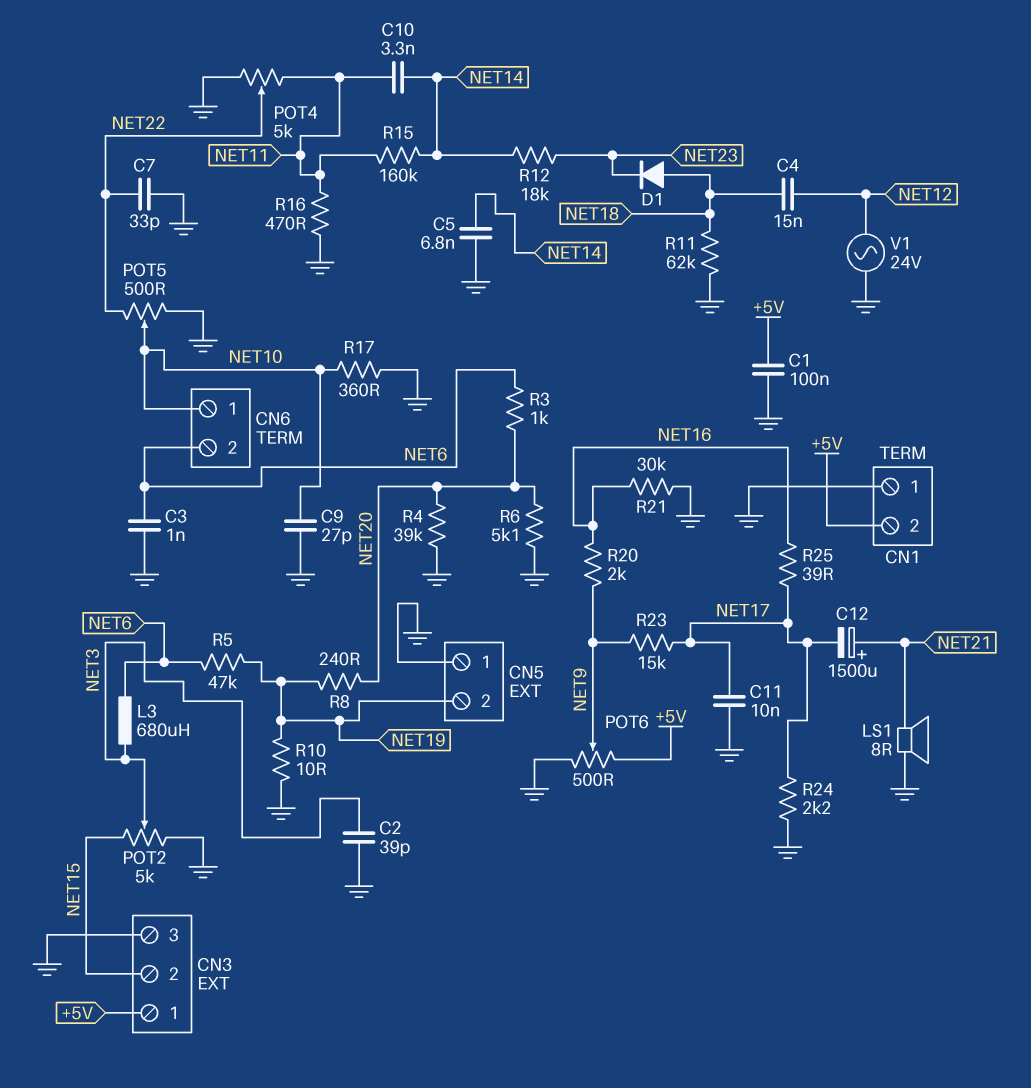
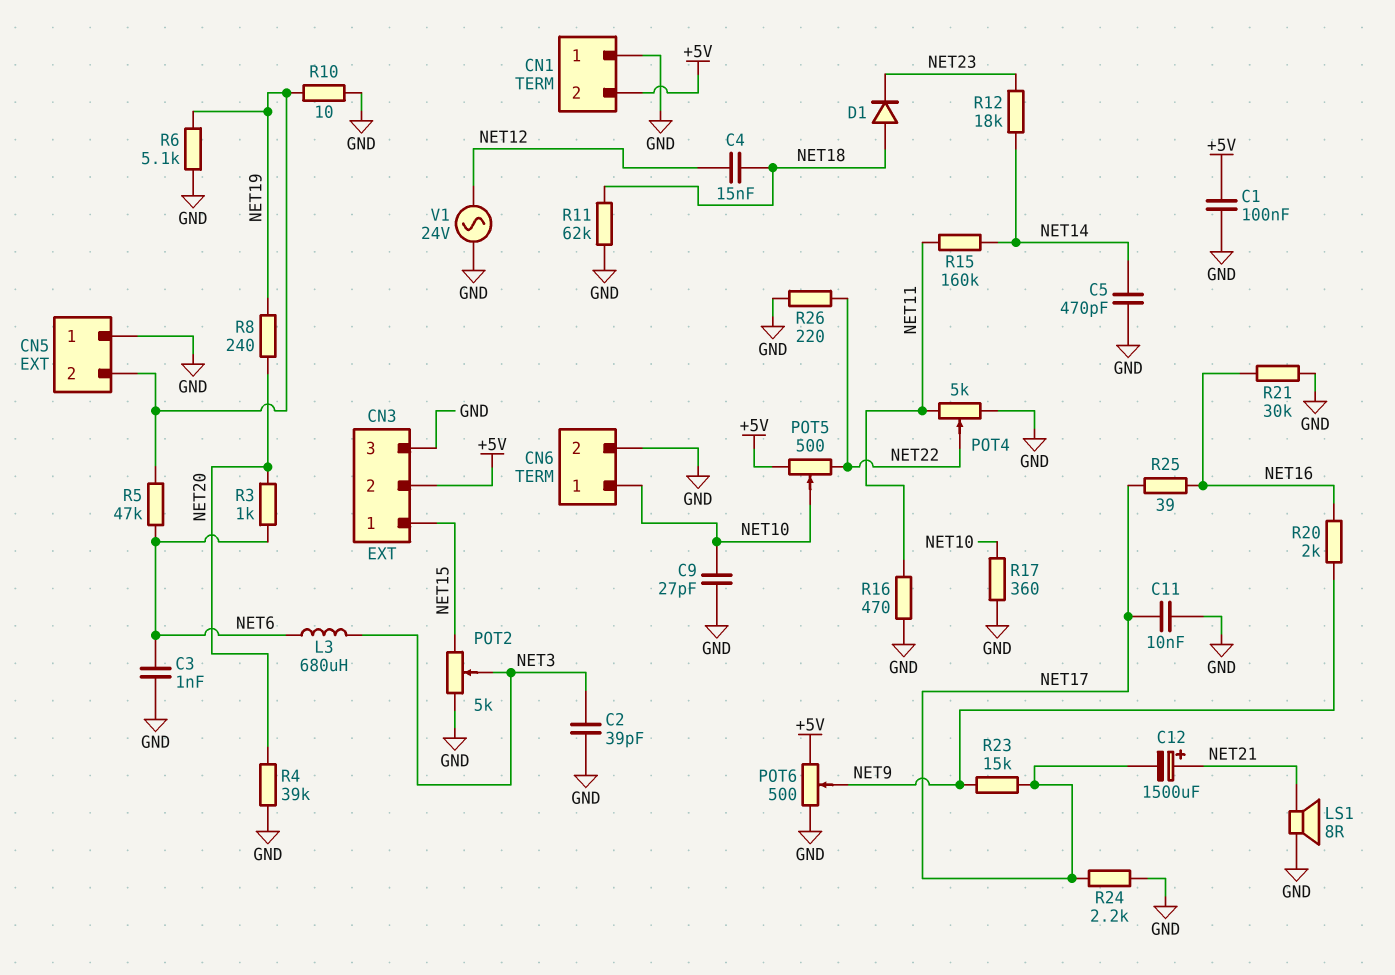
C5: 6.8nF (GND, NET14) -> 470pF (GND, NET14)
C7: 33pF (GND, NET22) -> none
C10: 3.3nF (NET11, NET14) -> none
CN3 pin 1: +5V -> NET15
CN3 pin 2: NET15 -> +5V
CN6 pin 2: NET6 -> GND
POT5: 500 (GND, NET22, wiper NET10) -> 500 (+5V, NET22, wiper NET10)
R6: 5.1k (GND, NET20) -> 5.1k (GND, NET19)
R26: none -> 220 (GND, NET22)

